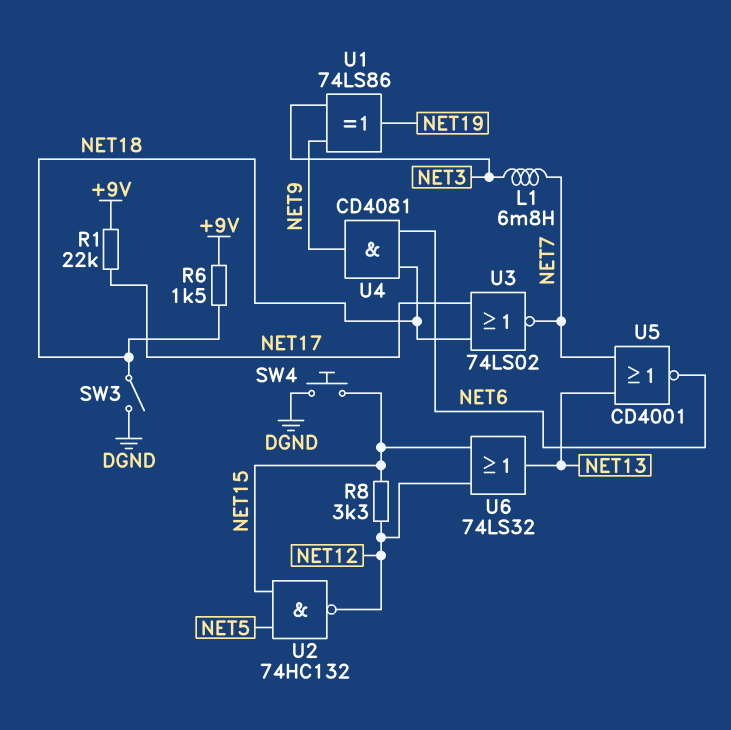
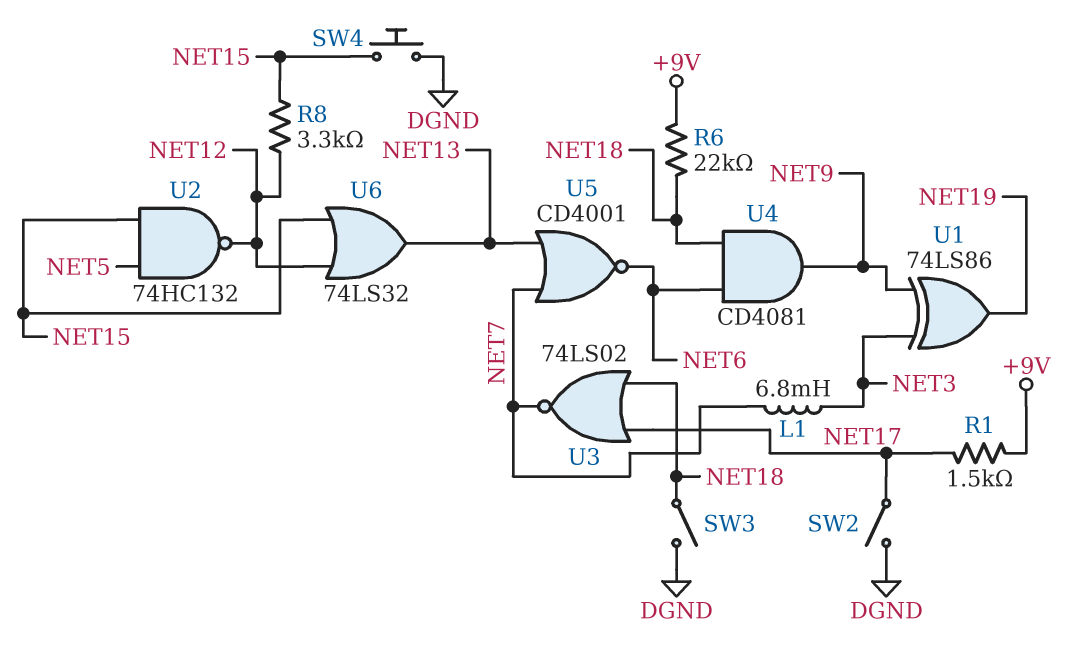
R1: 22k (+9V, NET17) -> 1.5k (+9V, NET17)
R6: 1.5k (+9V, NET18) -> 22k (+9V, NET18)
SW2: none -> switch (DGND, NET17)

